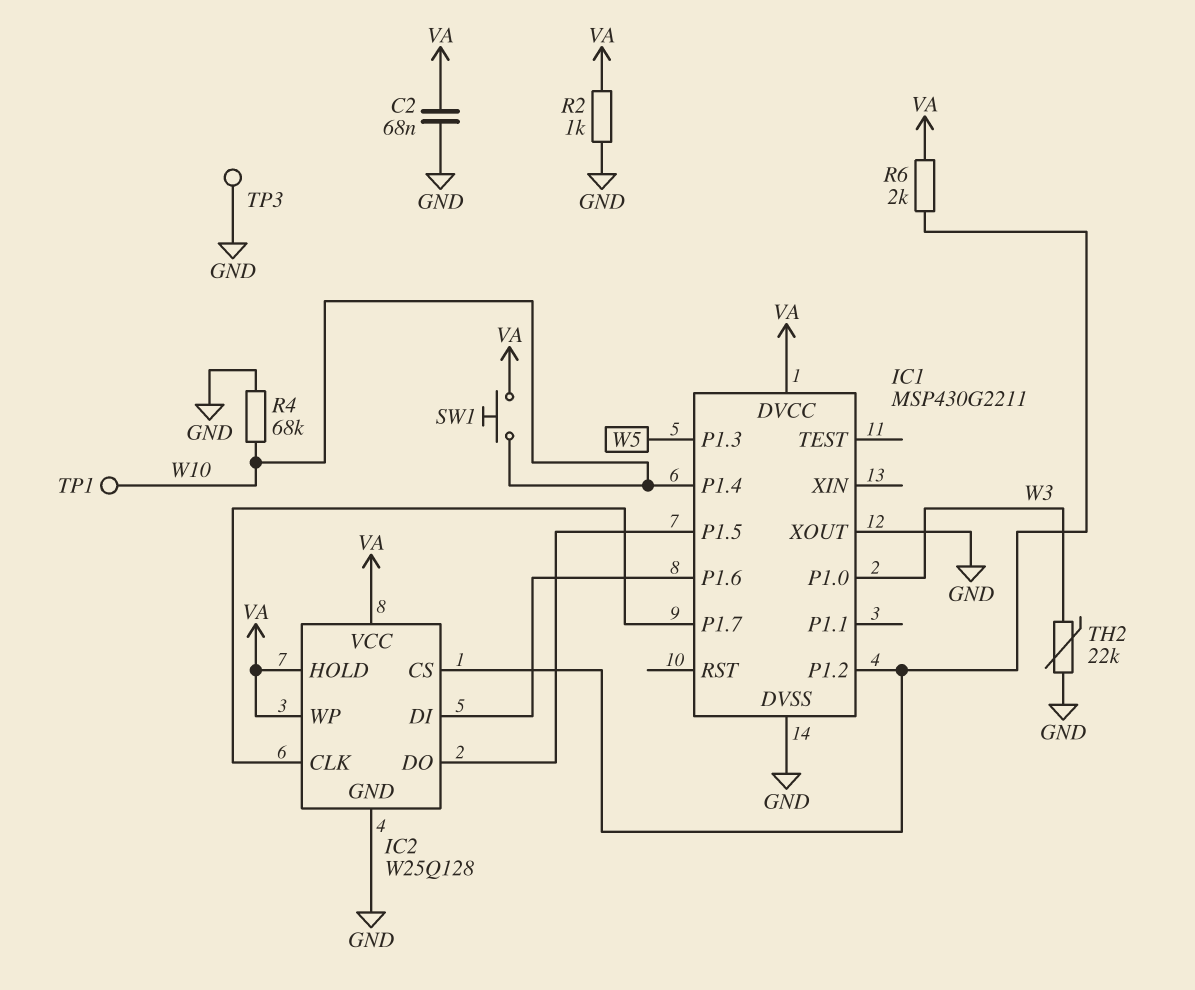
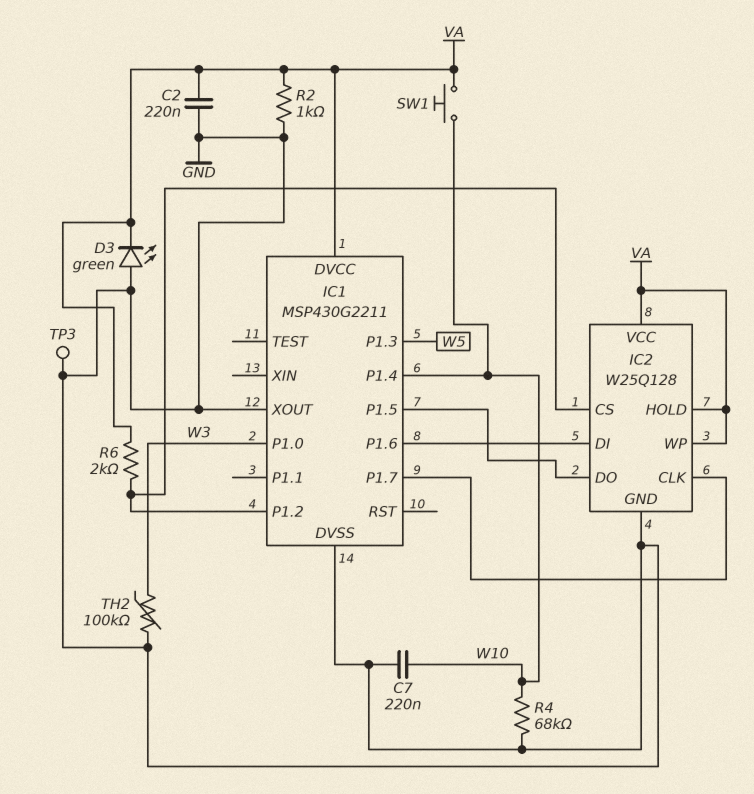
C2: 68nF (GND, VA) -> 220nF (GND, VA)
C7: none -> 220nF (GND, W10)
D3: none -> LED green (A GND, K VA)
TH2: 22k (GND, W3) -> 100k (GND, W3)
TP1: test point (W10) -> none

